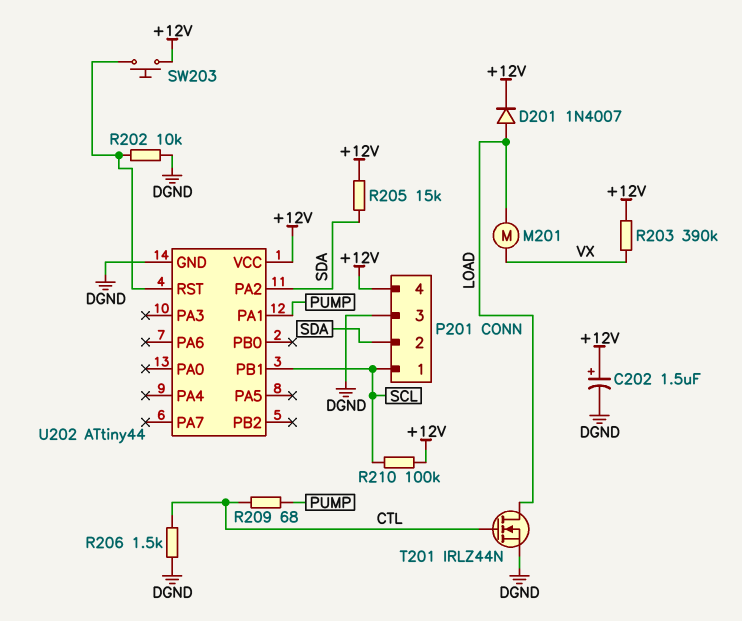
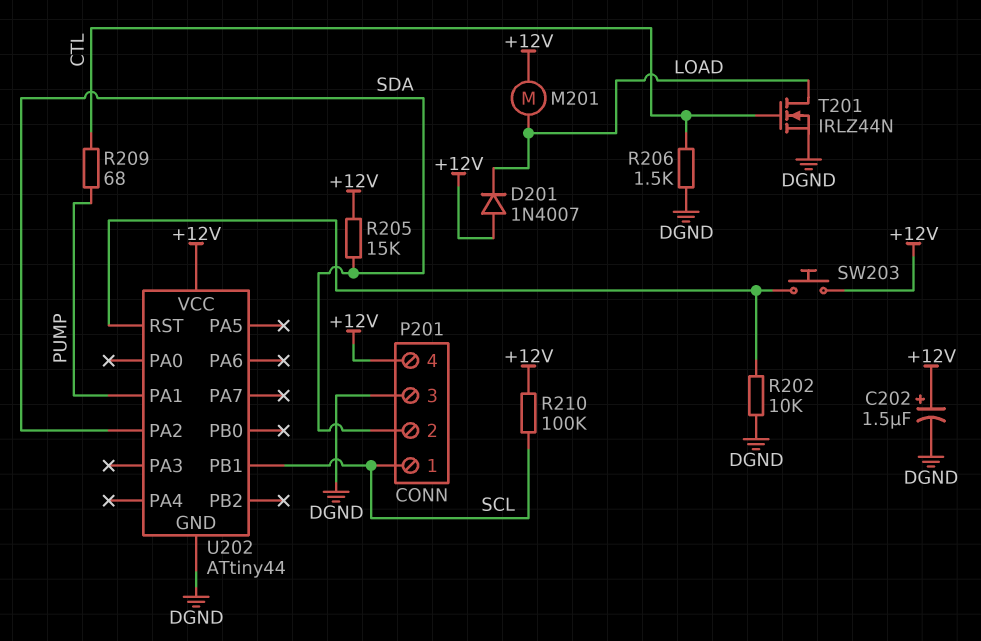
D201: diode 1N4007 (A LOAD, K +12V) -> diode 1N4007 (A +12V, K LOAD)
M201: motor (LOAD, VX) -> motor (+12V, LOAD)
R203: 390k (+12V, VX) -> none

